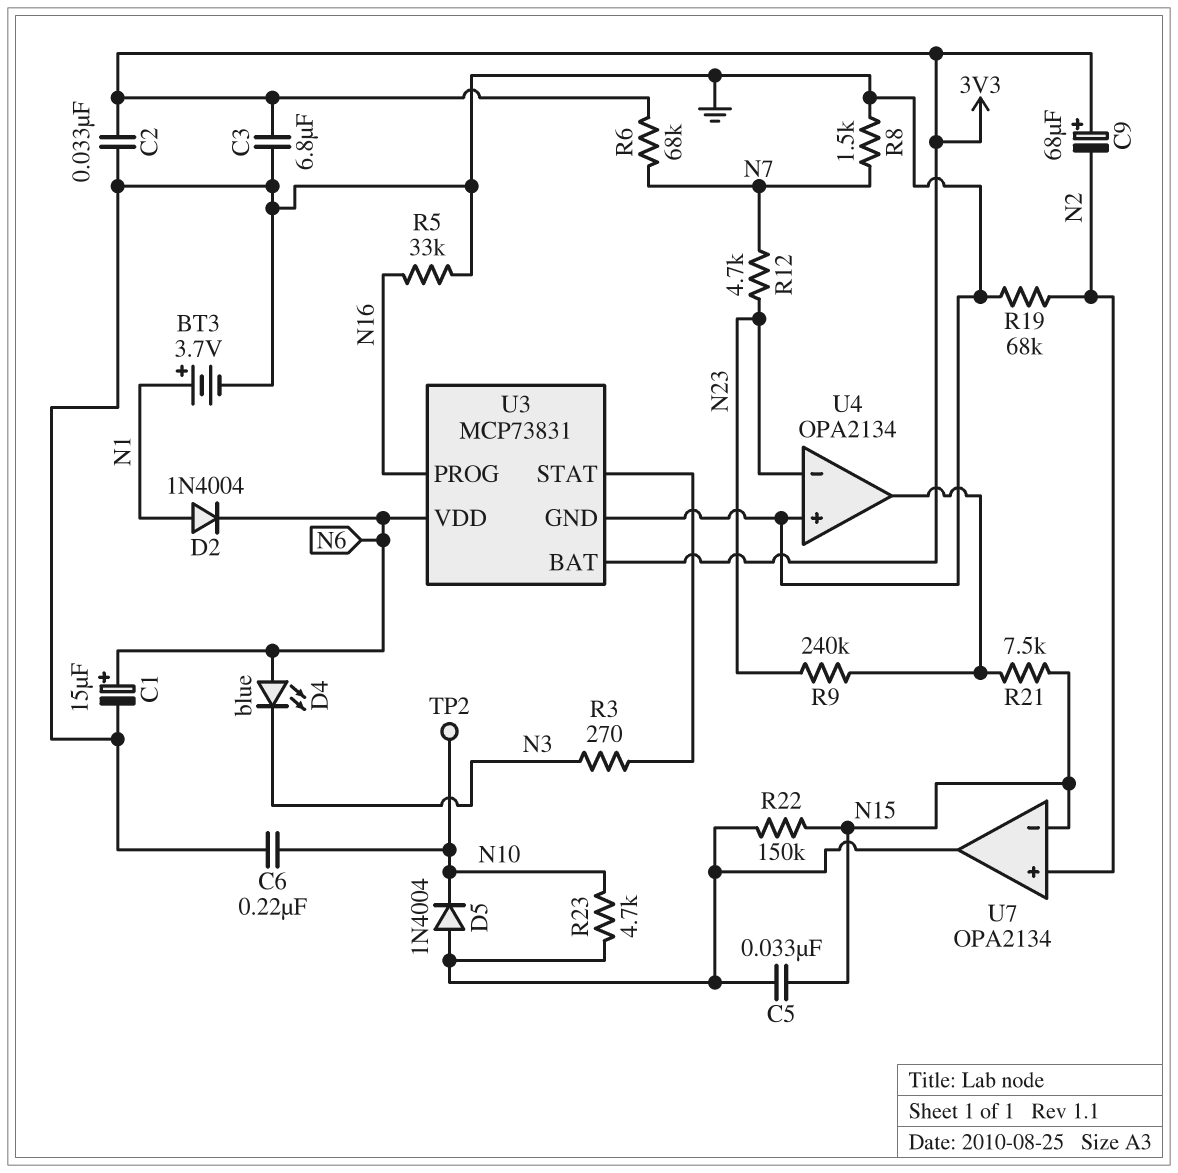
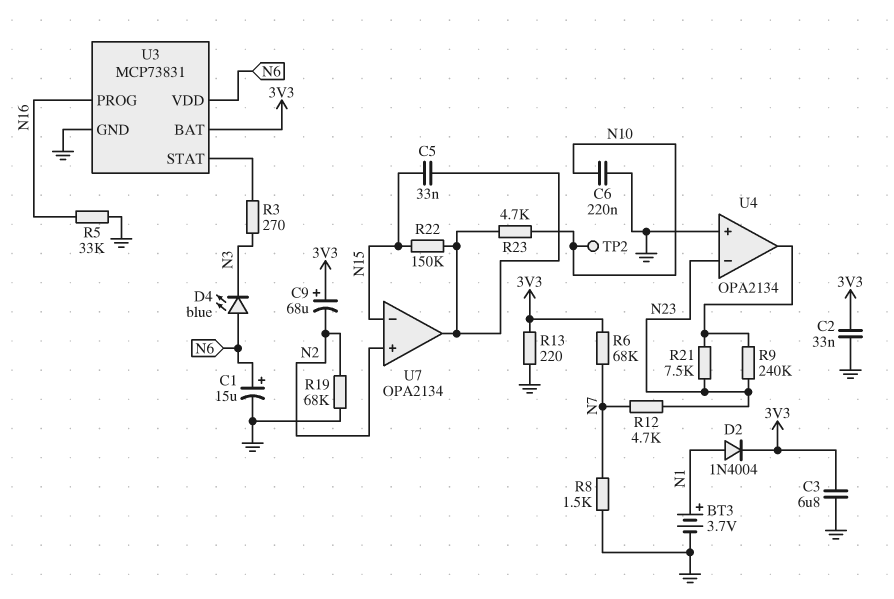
D2: diode 1N4004 (A N1, K N6) -> diode 1N4004 (A N1, K 3V3)
D5: diode 1N4004 (A U7/out, K N10) -> none
R13: none -> 220 (3V3, GND)
R21: 7.5k (N15, U4/out) -> 7.5k (N23, U4/out)

